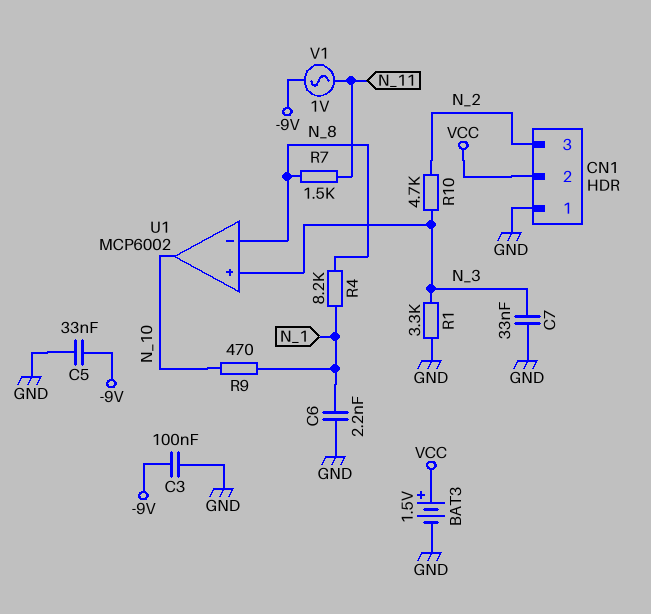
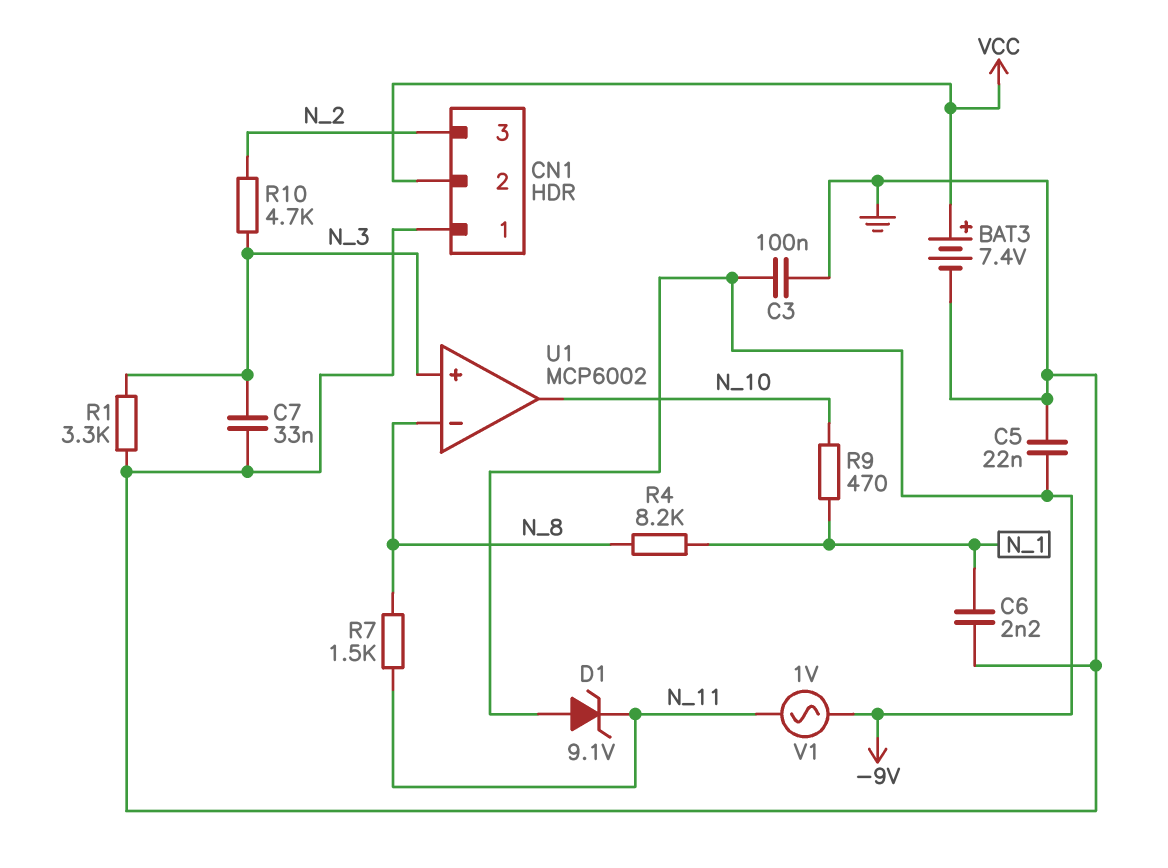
BAT3: 1.5V (plus VCC, minus GND) -> 7.4V (plus VCC, minus GND)
C5: 33nF (-9V, GND) -> 22nF (-9V, GND)
D1: none -> zener 9.1V (A -9V, K N_11)

